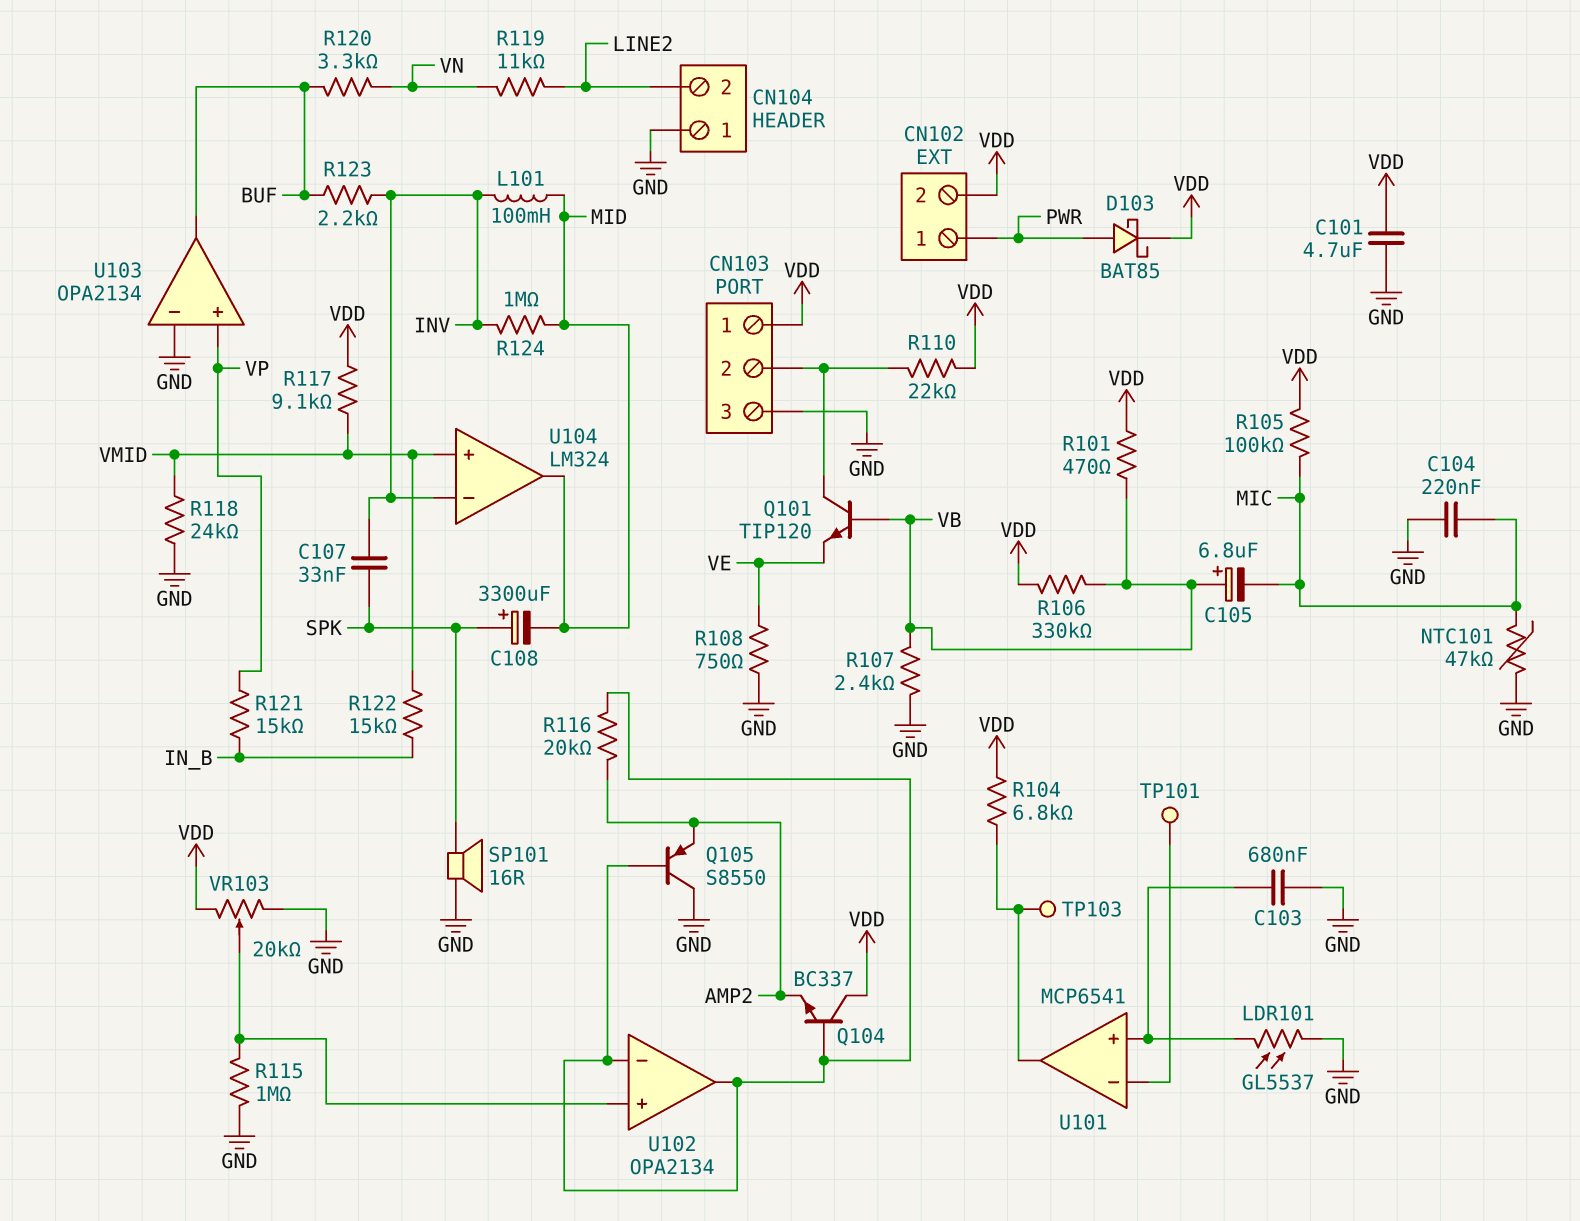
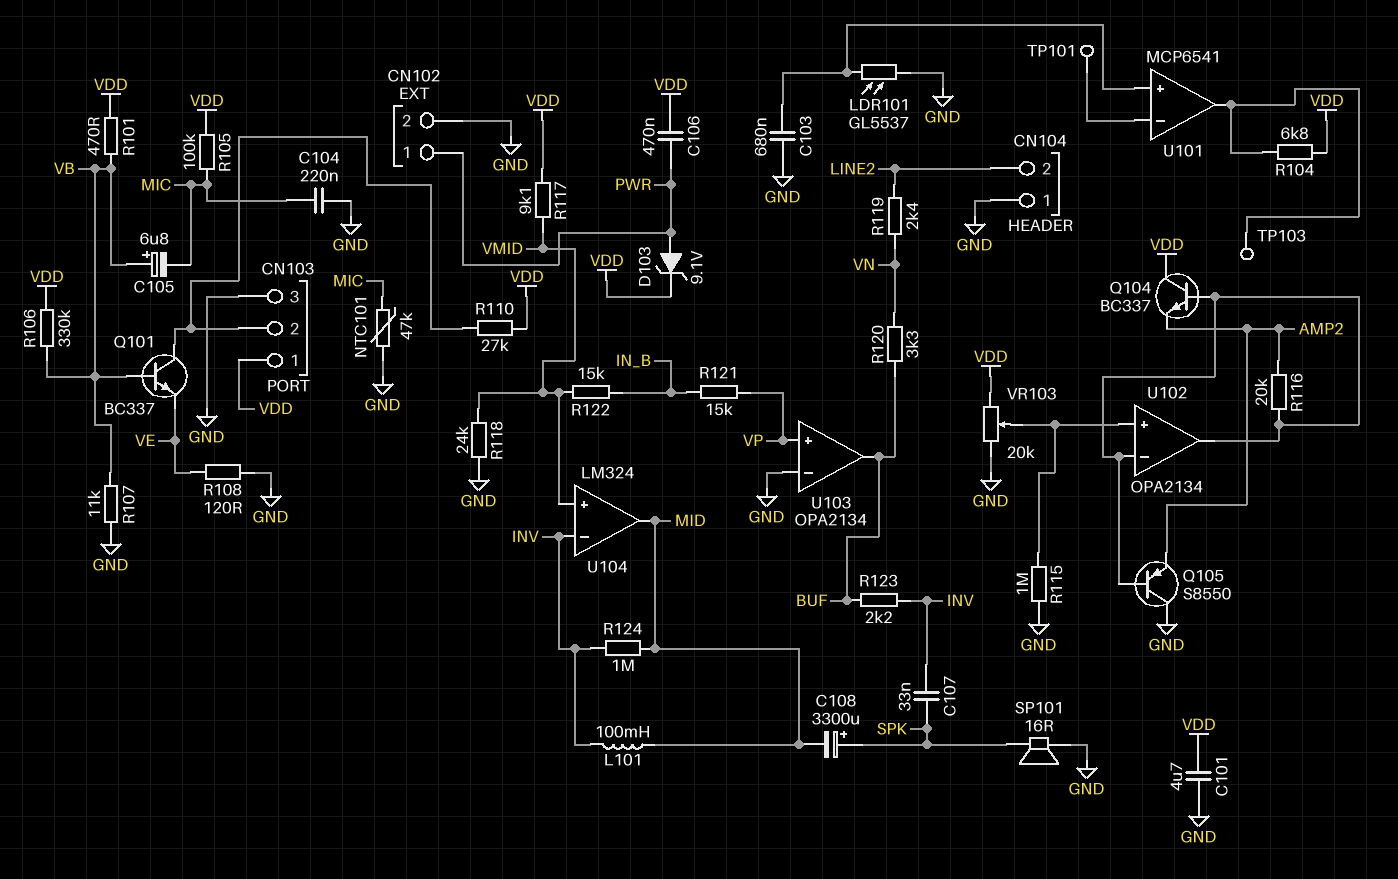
C106: none -> 470nF (PWR, VDD)
CN102 pin 2: VDD -> GND
D103: schottky BAT85 (A PWR, K VDD) -> zener 9.1V (A PWR, K VDD)
Q101: NPN TIP120 (B VB, C CN103/2, E VE) -> NPN BC337 (B VB, C CN103/2, E VE)
R107: 2.4k (GND, VB) -> 11k (GND, VB)
R108: 750 (GND, VE) -> 120 (GND, VE)
R110: 22k (CN103/2, VDD) -> 27k (CN103/2, VDD)
R119: 11k (LINE2, VN) -> 2.4k (LINE2, VN)

